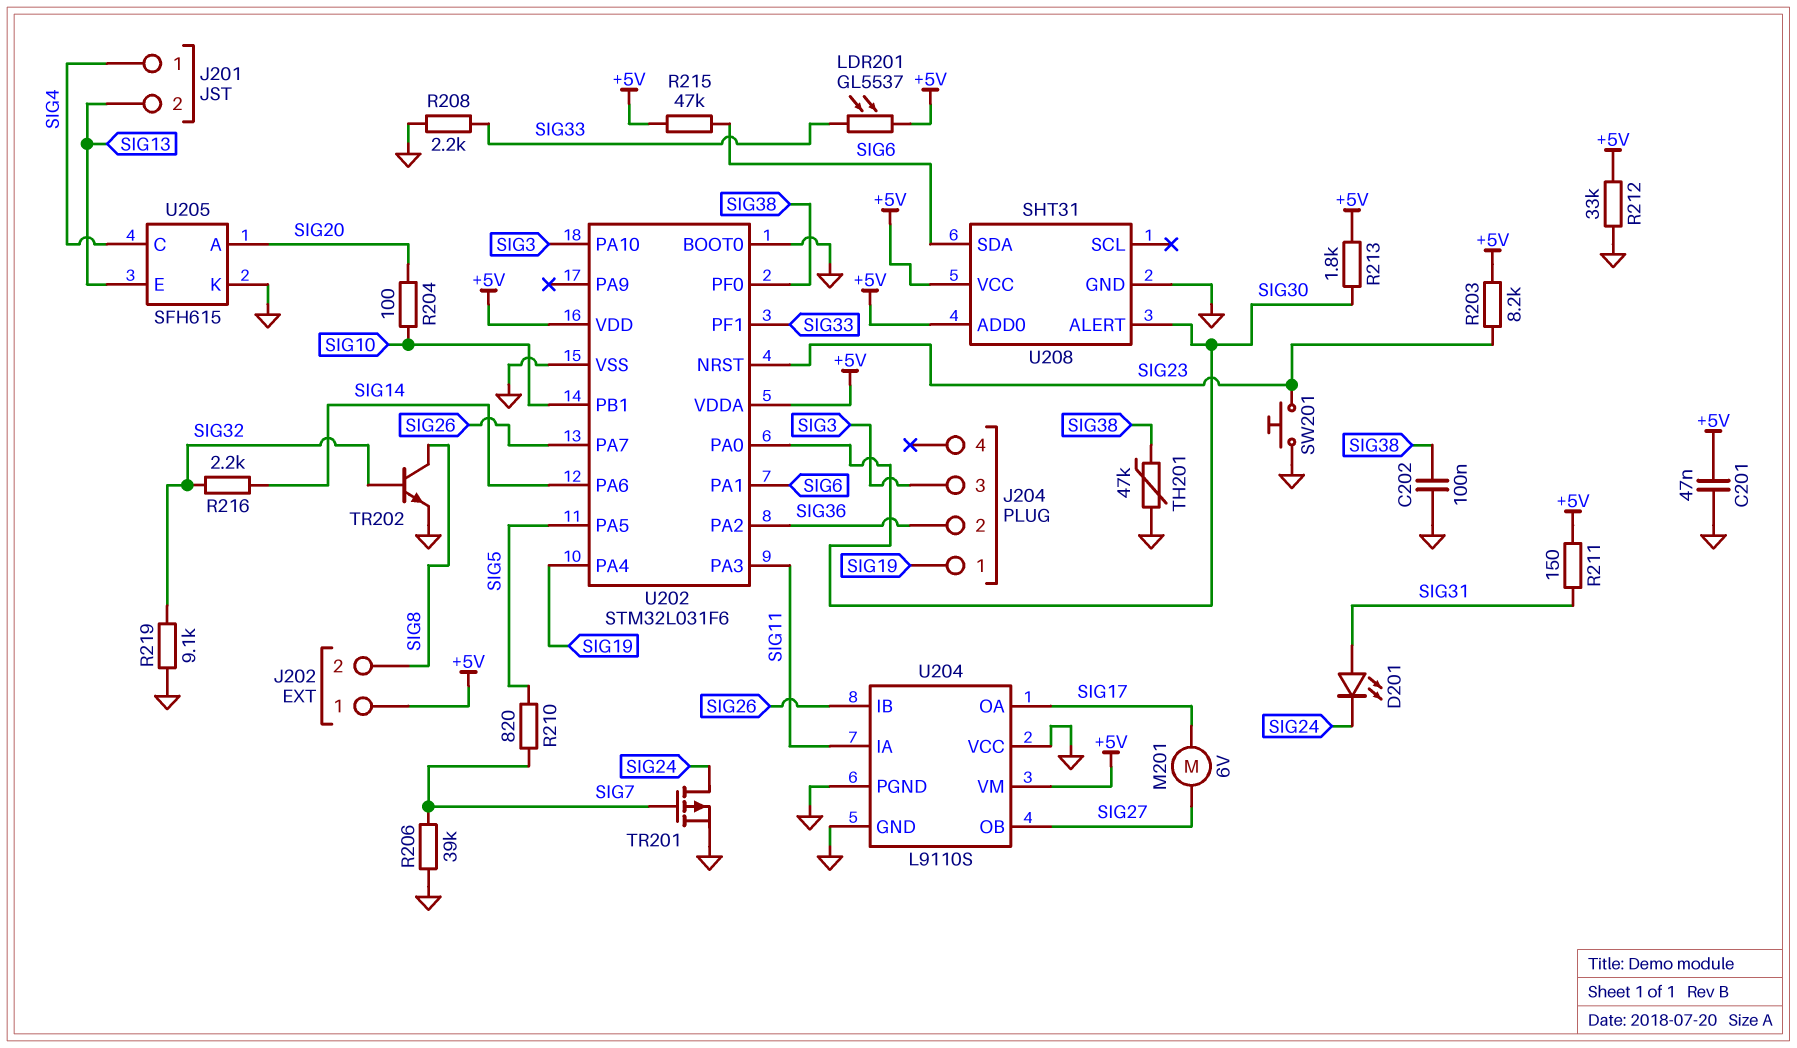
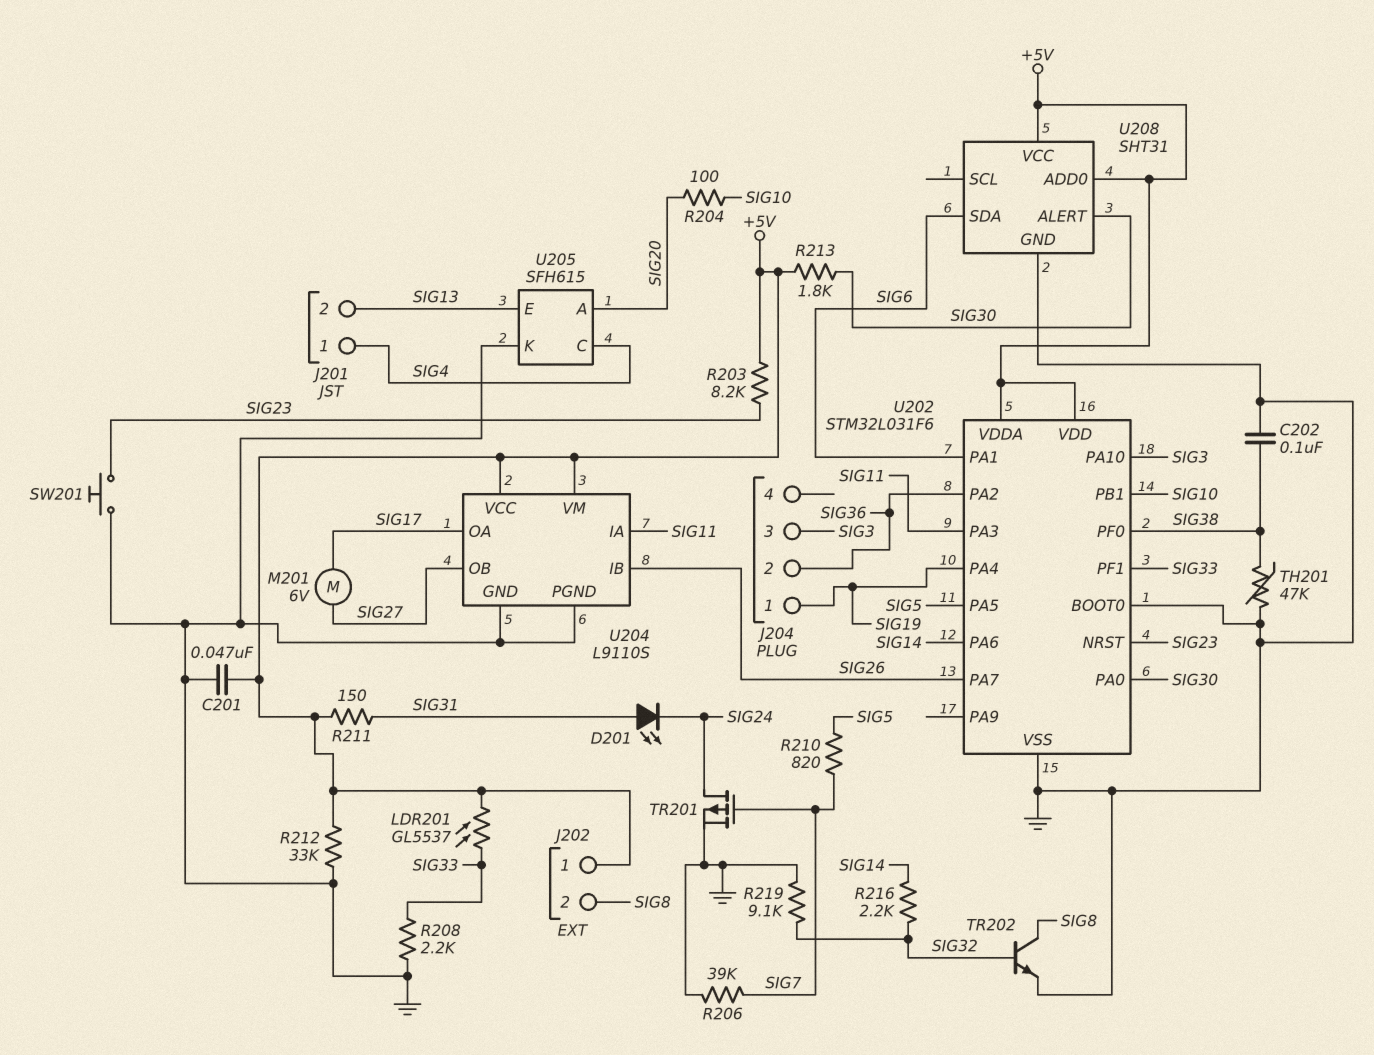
R215: 47k (+5V, SIG6) -> none
U204 pin VCC: GND -> +5V

